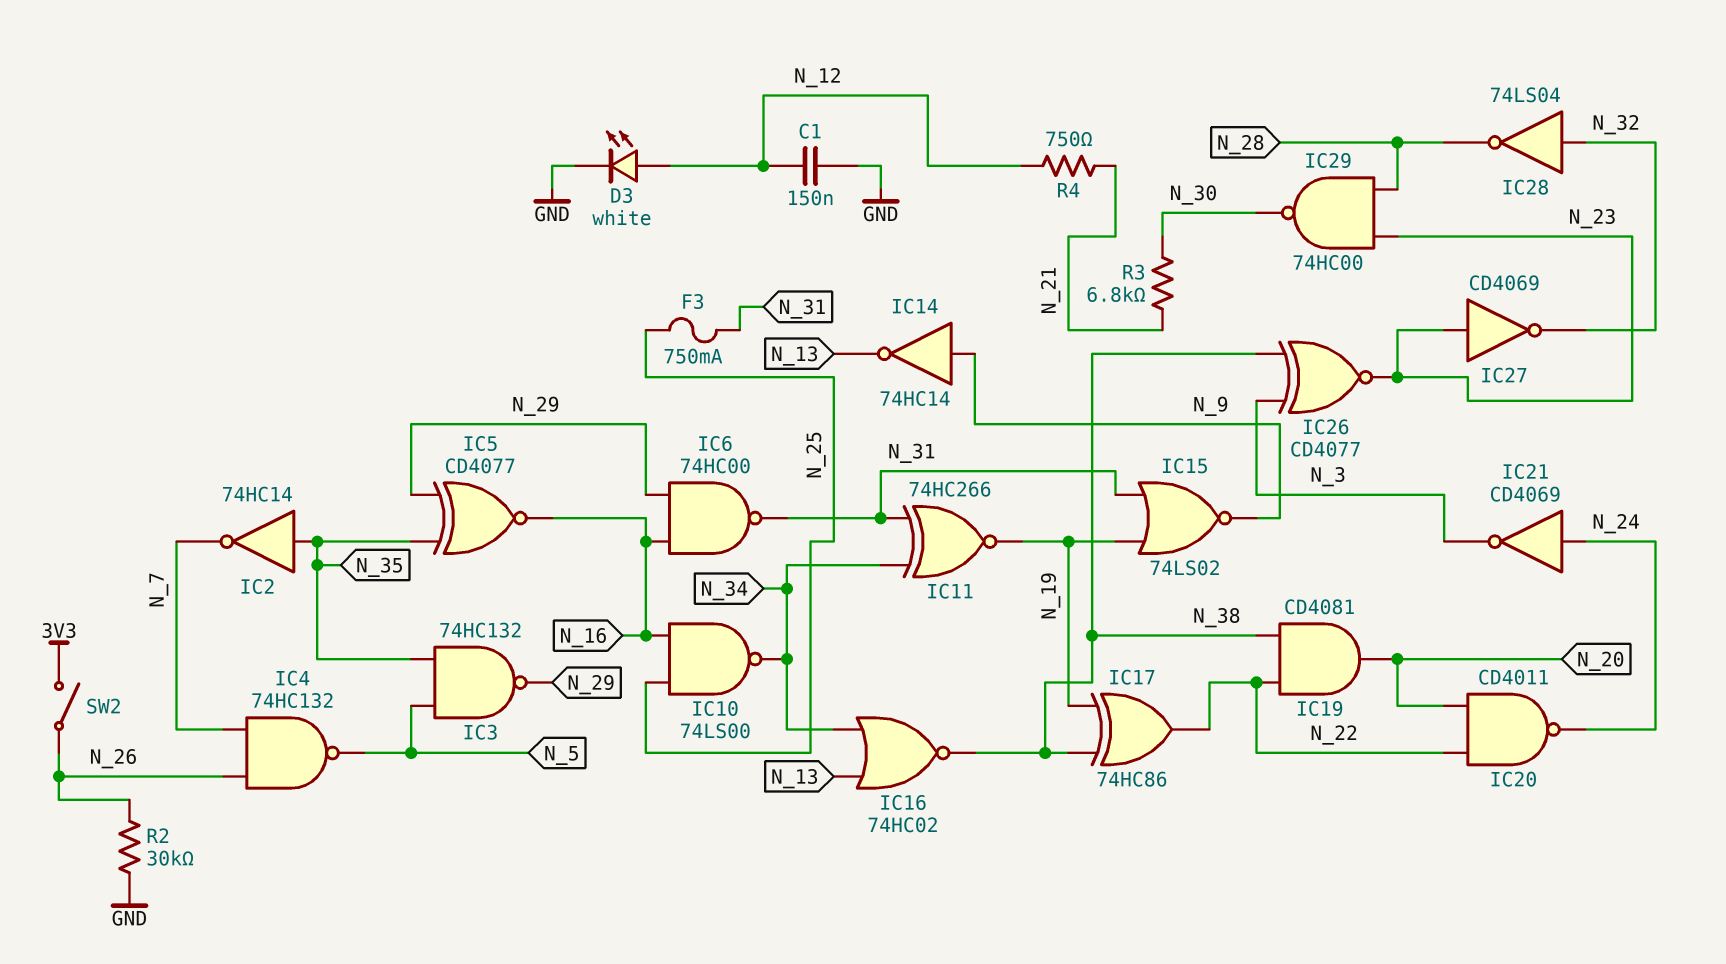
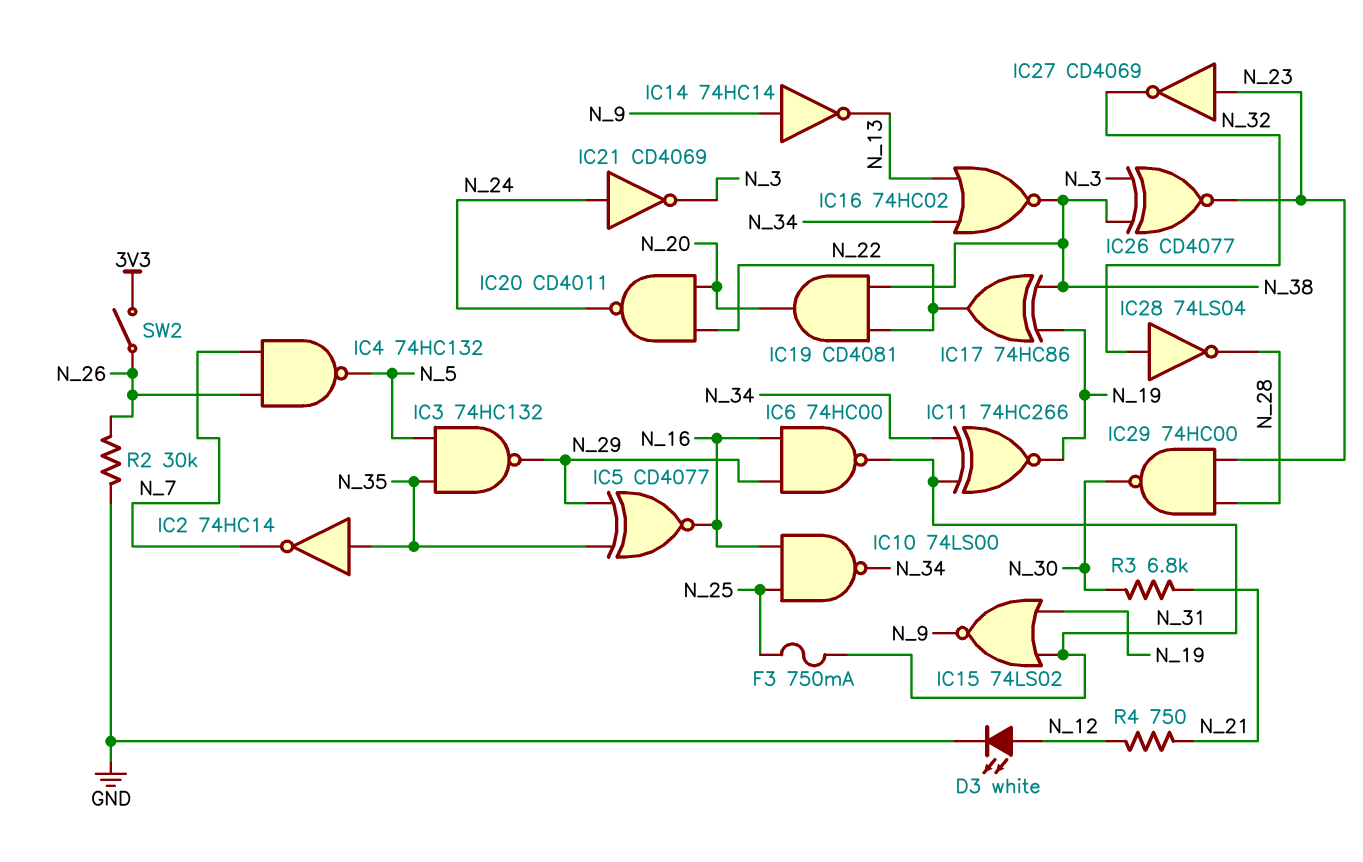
C1: 150nF (GND, N_12) -> none

